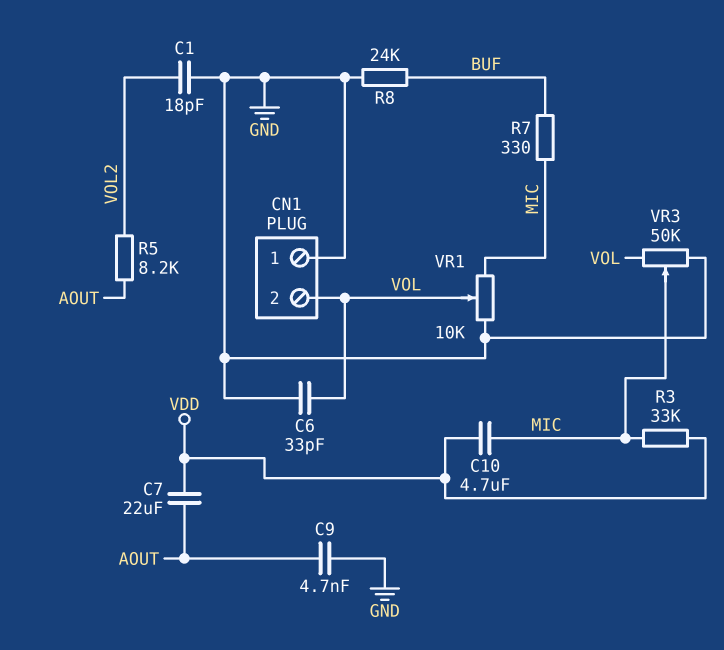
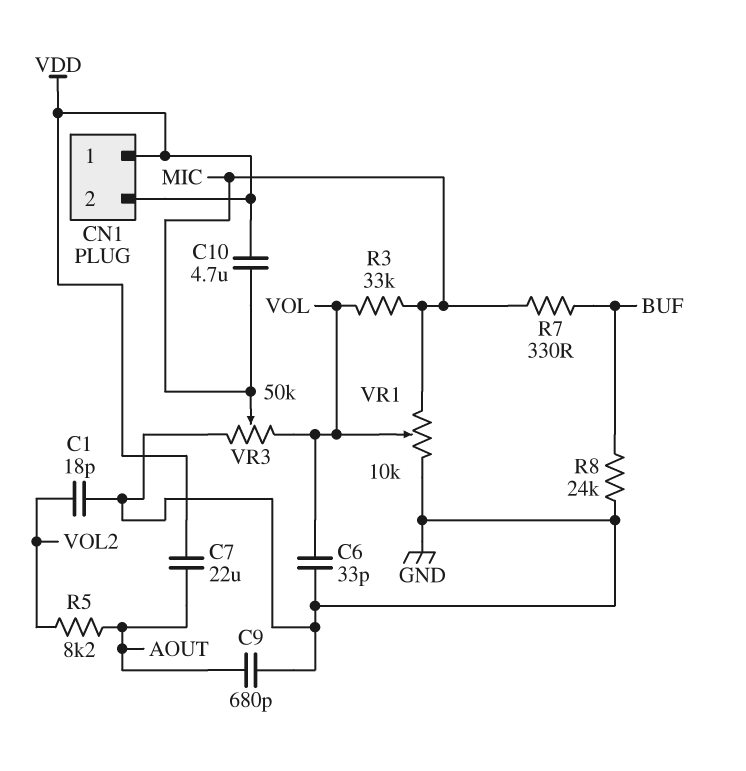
C9: 4.7nF (AOUT, GND) -> 680pF (AOUT, GND)
CN1 pin 1: GND -> VDD
CN1 pin 2: VOL -> VDD
R3: 33k (MIC, VDD) -> 33k (MIC, VOL)

